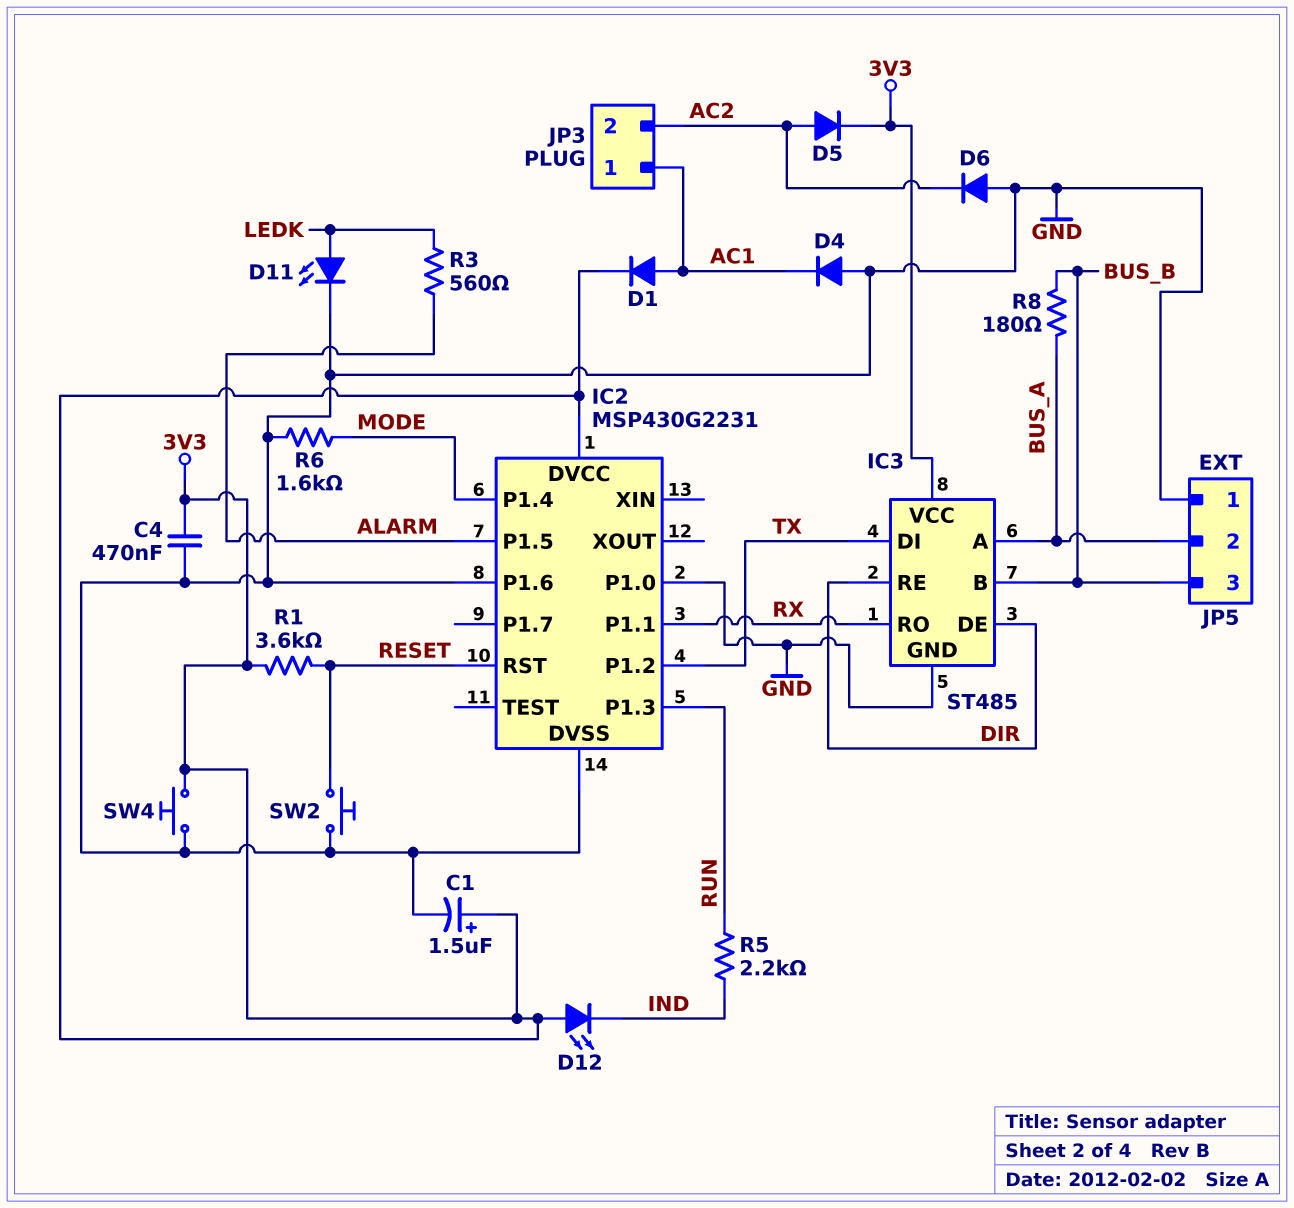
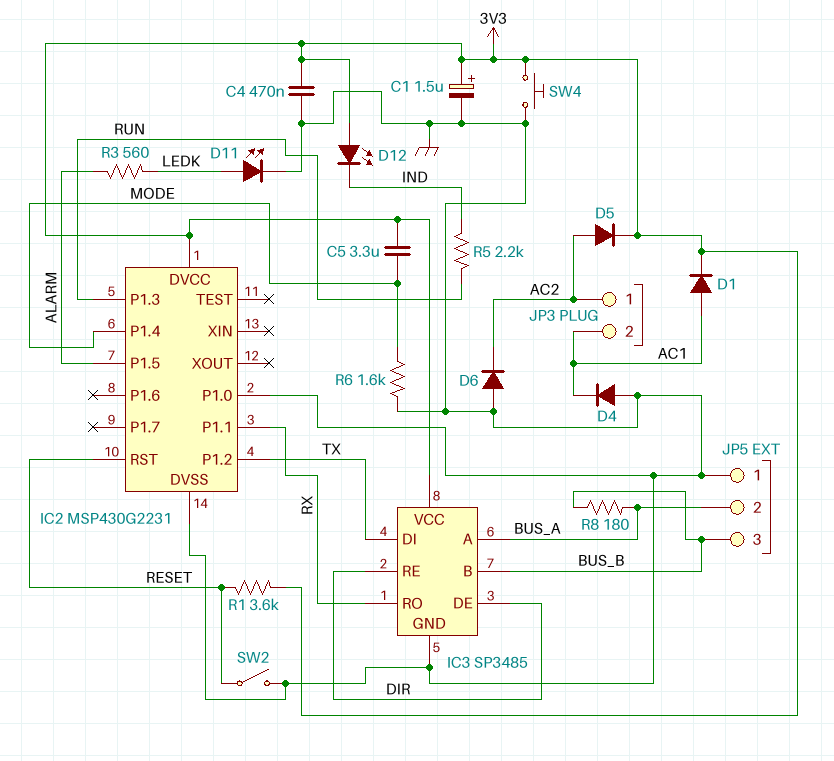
C5: none -> 3.3uF (3V3, MODE)
IC2 pin P1.6: GND -> none
IC3: ST485 -> SP3485
JP3 pin 1: AC1 -> AC2
JP3 pin 2: AC2 -> AC1
SW2: button (GND, RESET) -> switch (GND, RESET)

